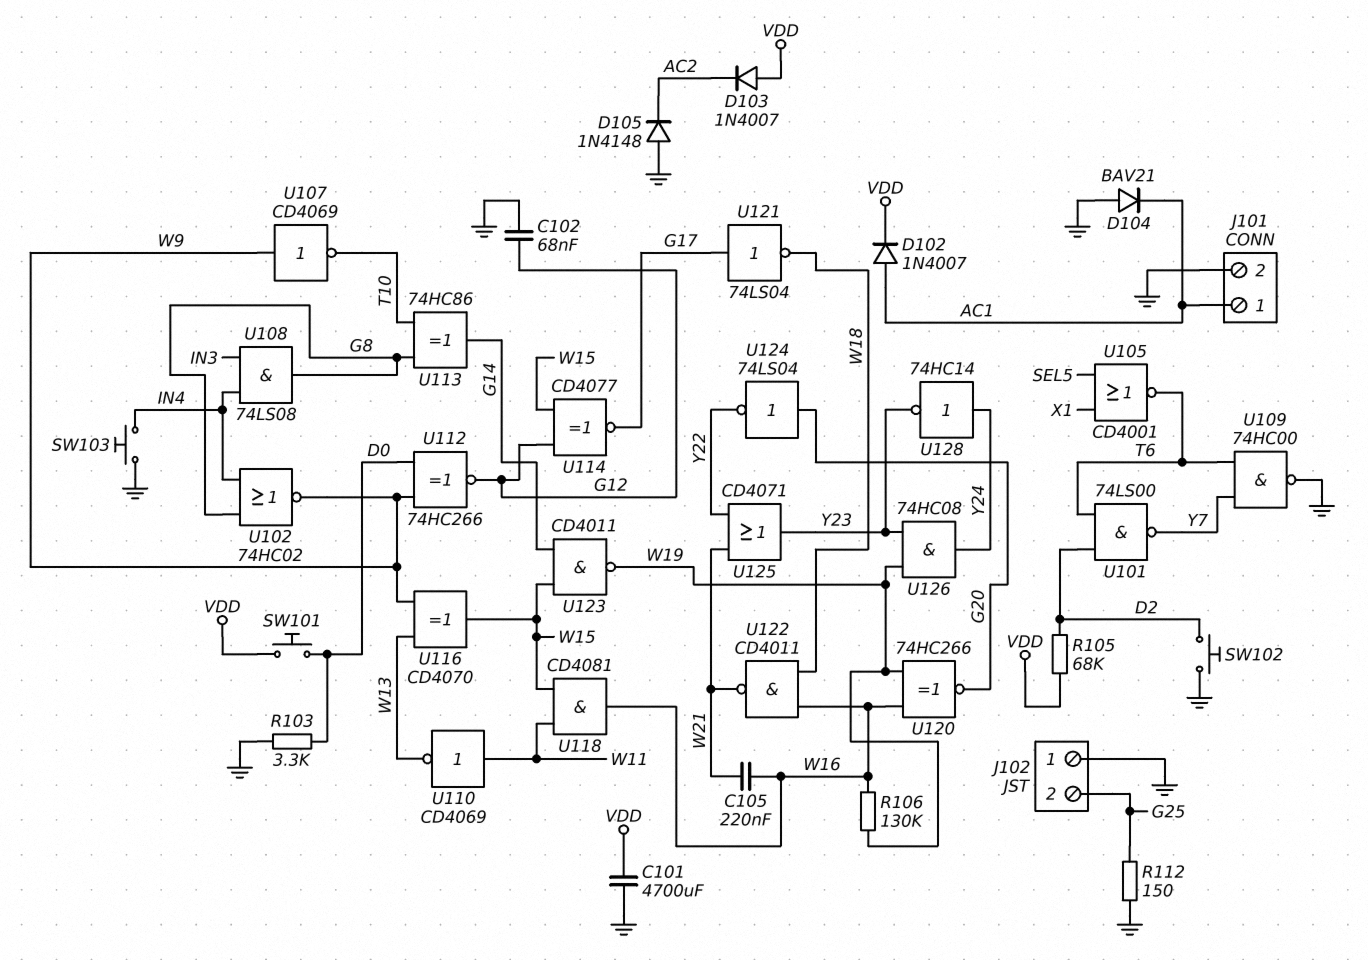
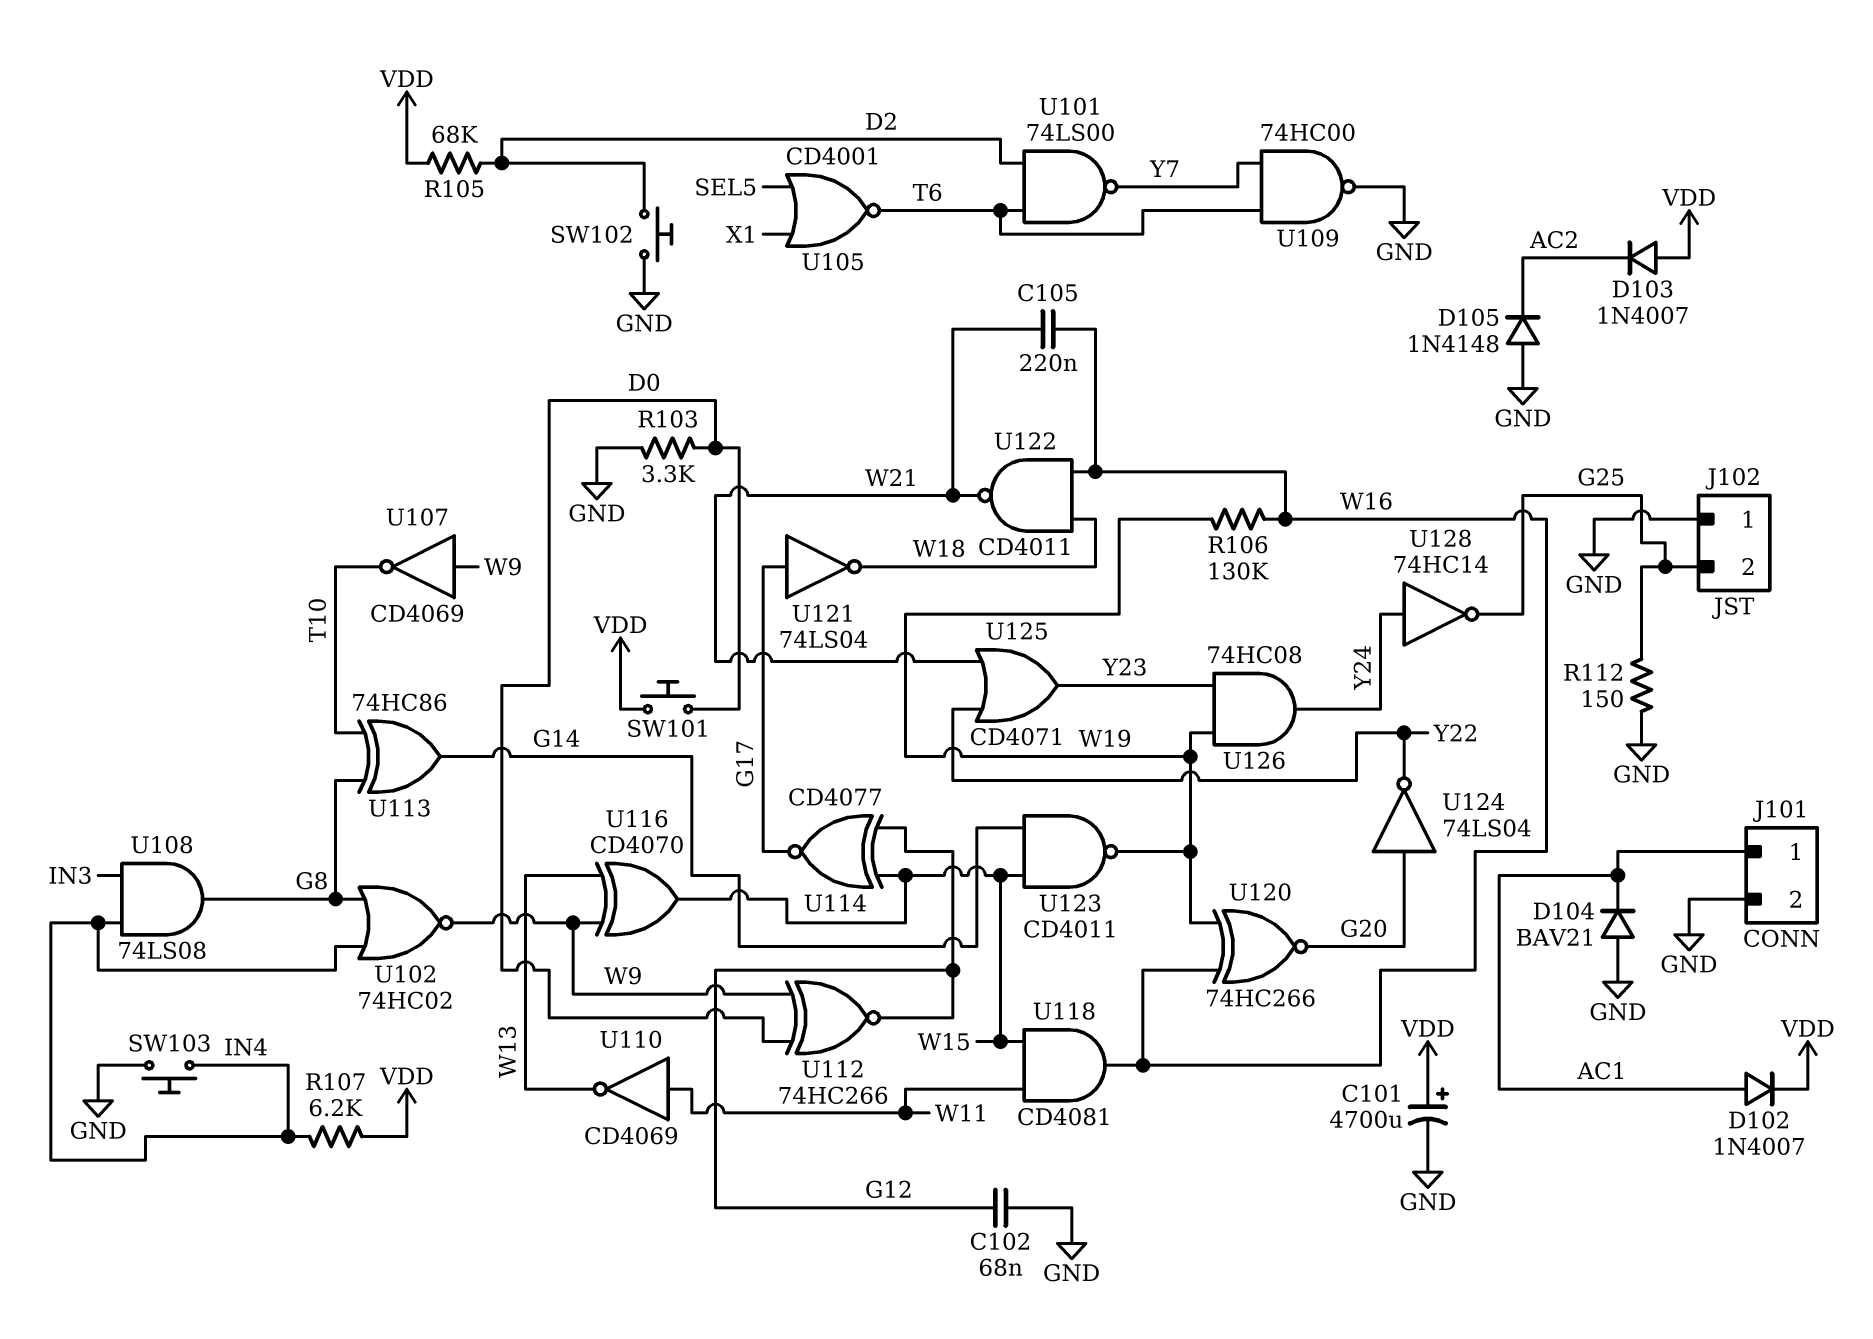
C101: 4700uF (GND, VDD) -> 4700uF (plus VDD, minus GND)
R107: none -> 6.2k (IN4, VDD)
U128: NOT 74HC14 (in Y24, out Y23) -> NOT 74HC14 (in Y24, out G25)

